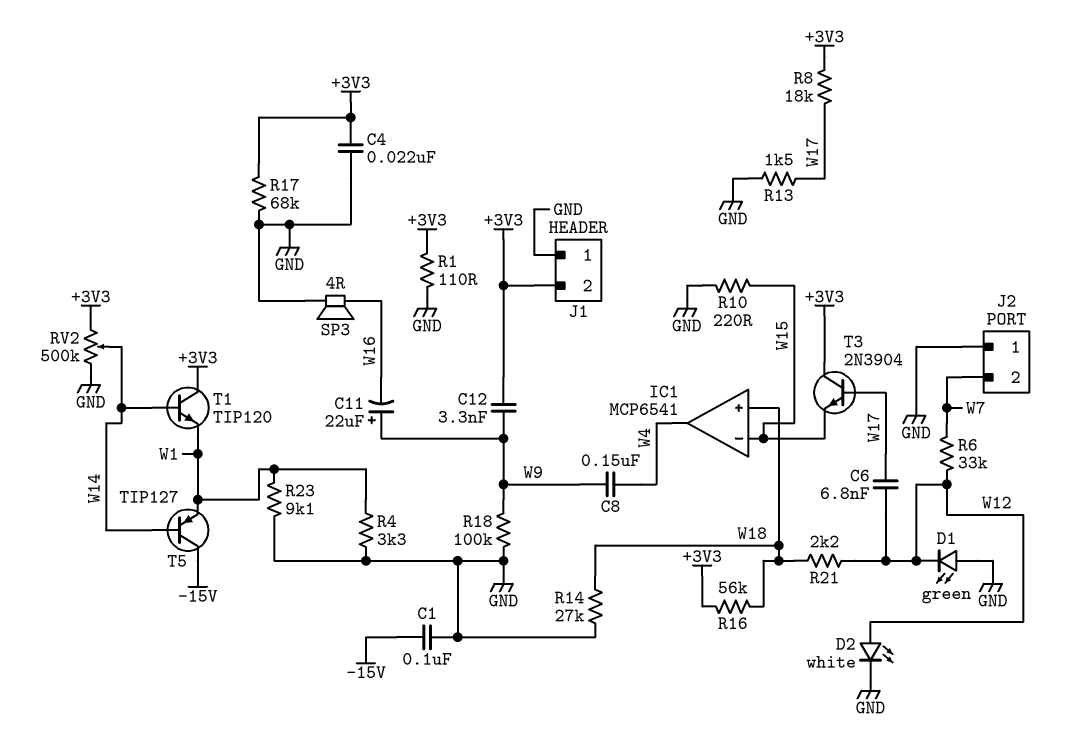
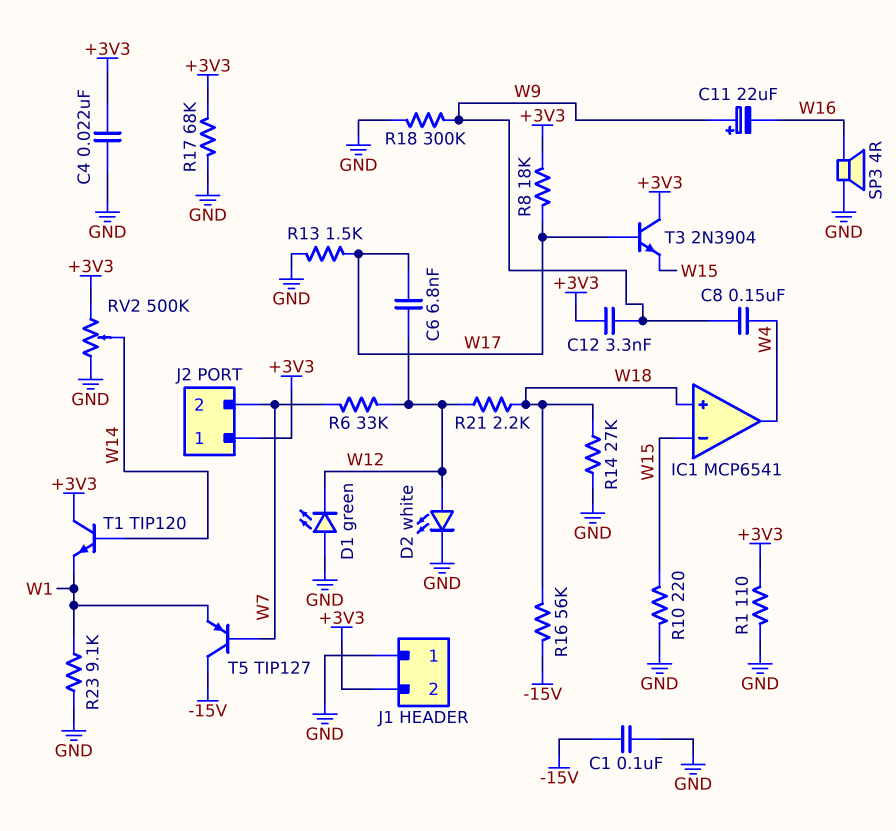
J2 pin 1: GND -> +3V3
R4: 3.3k (GND, W1) -> none
R16: 56k (+3V3, W18) -> 56k (-15V, W18)
R18: 100k (GND, W9) -> 300k (GND, W9)
T5: PNP TIP127 (B W14, C -15V, E W1) -> PNP TIP127 (B W7, C -15V, E W1)

